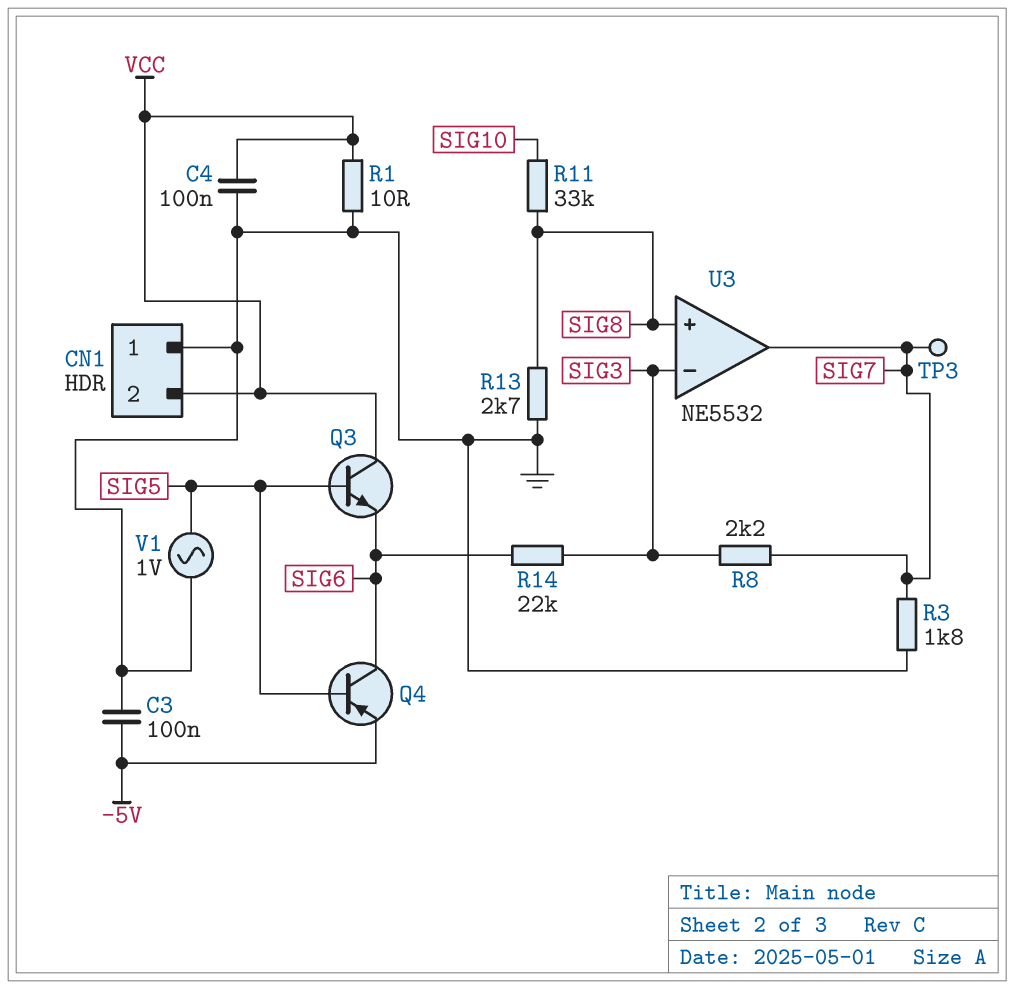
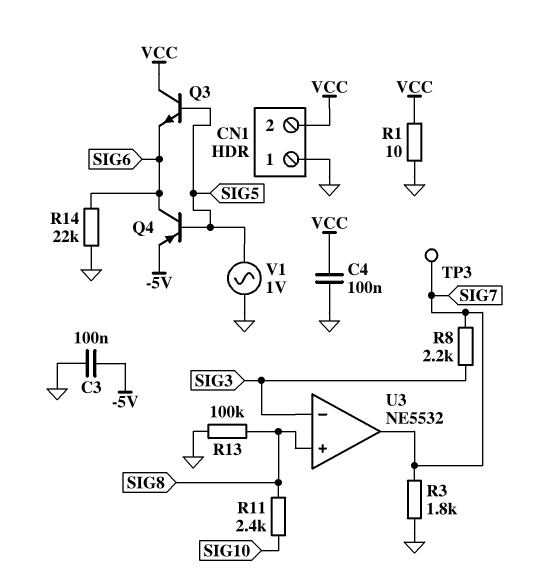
R11: 33k (SIG8, SIG10) -> 2.4k (SIG8, SIG10)
R13: 2.7k (GND, SIG8) -> 100k (GND, SIG8)
R14: 22k (SIG3, SIG6) -> 22k (GND, SIG6)

